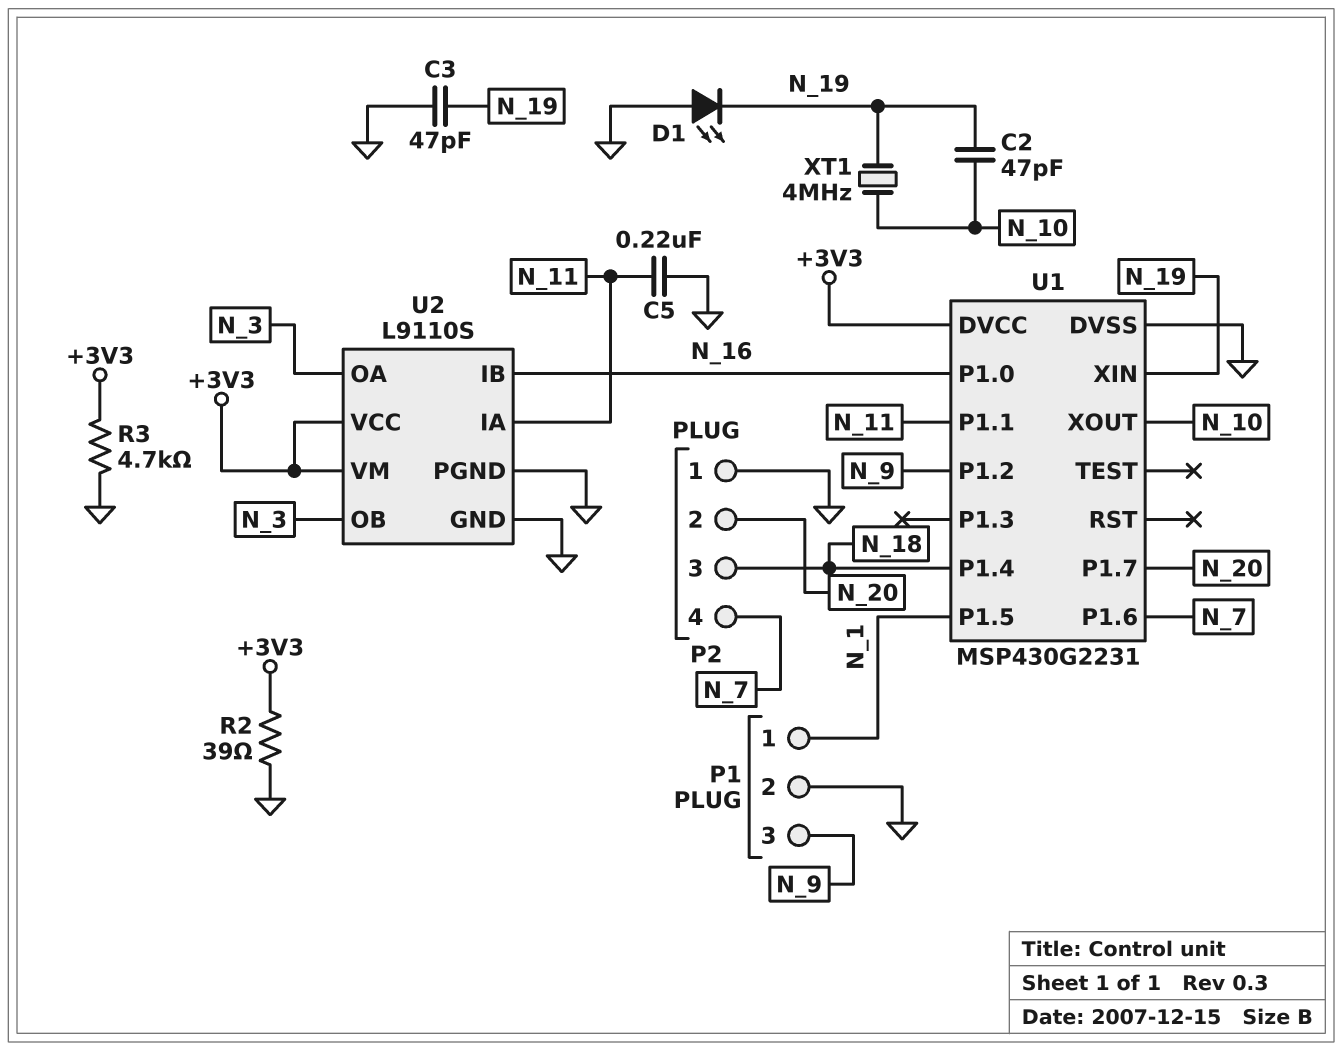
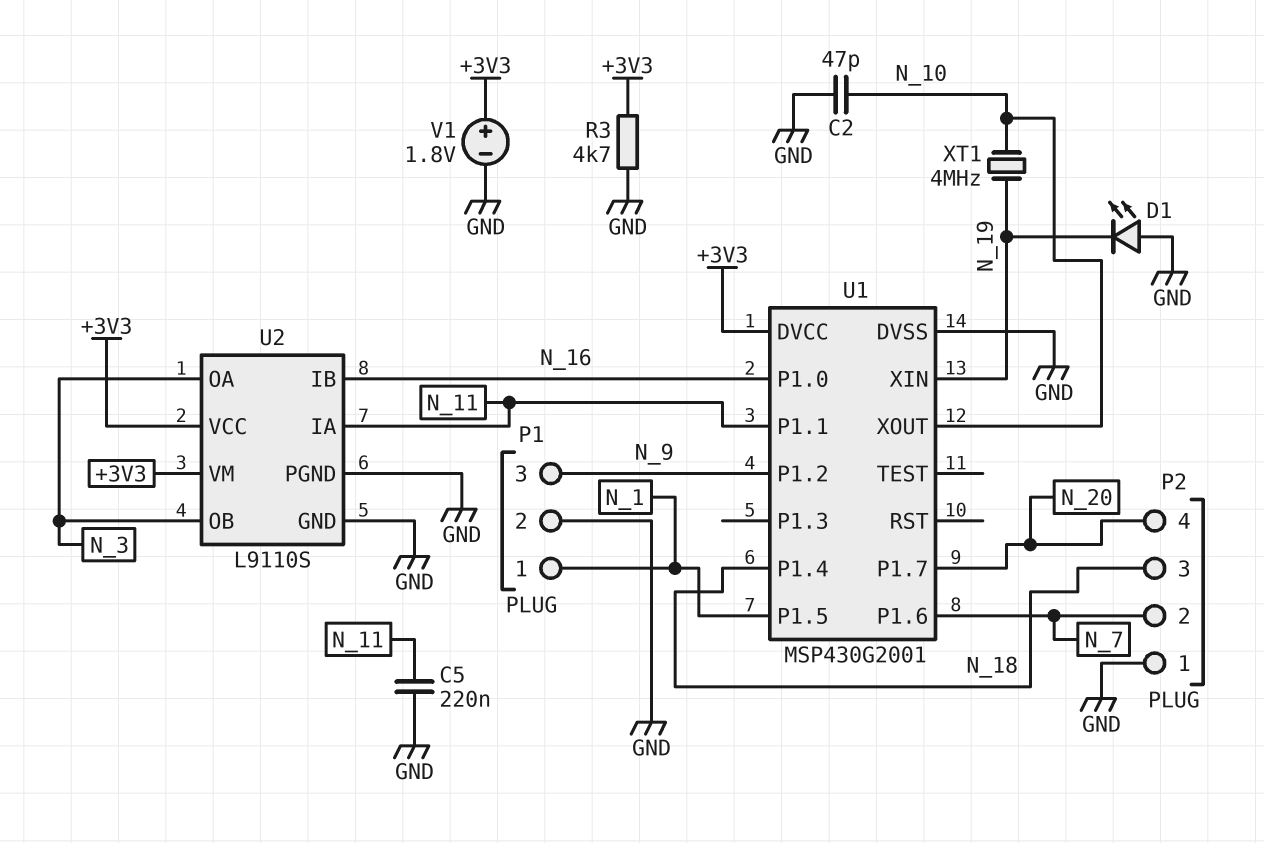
C2: 47pF (N_10, N_19) -> 47pF (GND, N_10)
C3: 47pF (GND, N_19) -> none
P2 pin 2: N_20 -> N_7
P2 pin 4: N_7 -> N_20
R2: 39 (+3V3, GND) -> none
U1: MSP430G2231 -> MSP430G2001
V1: none -> 1.8V (plus +3V3, minus GND)

